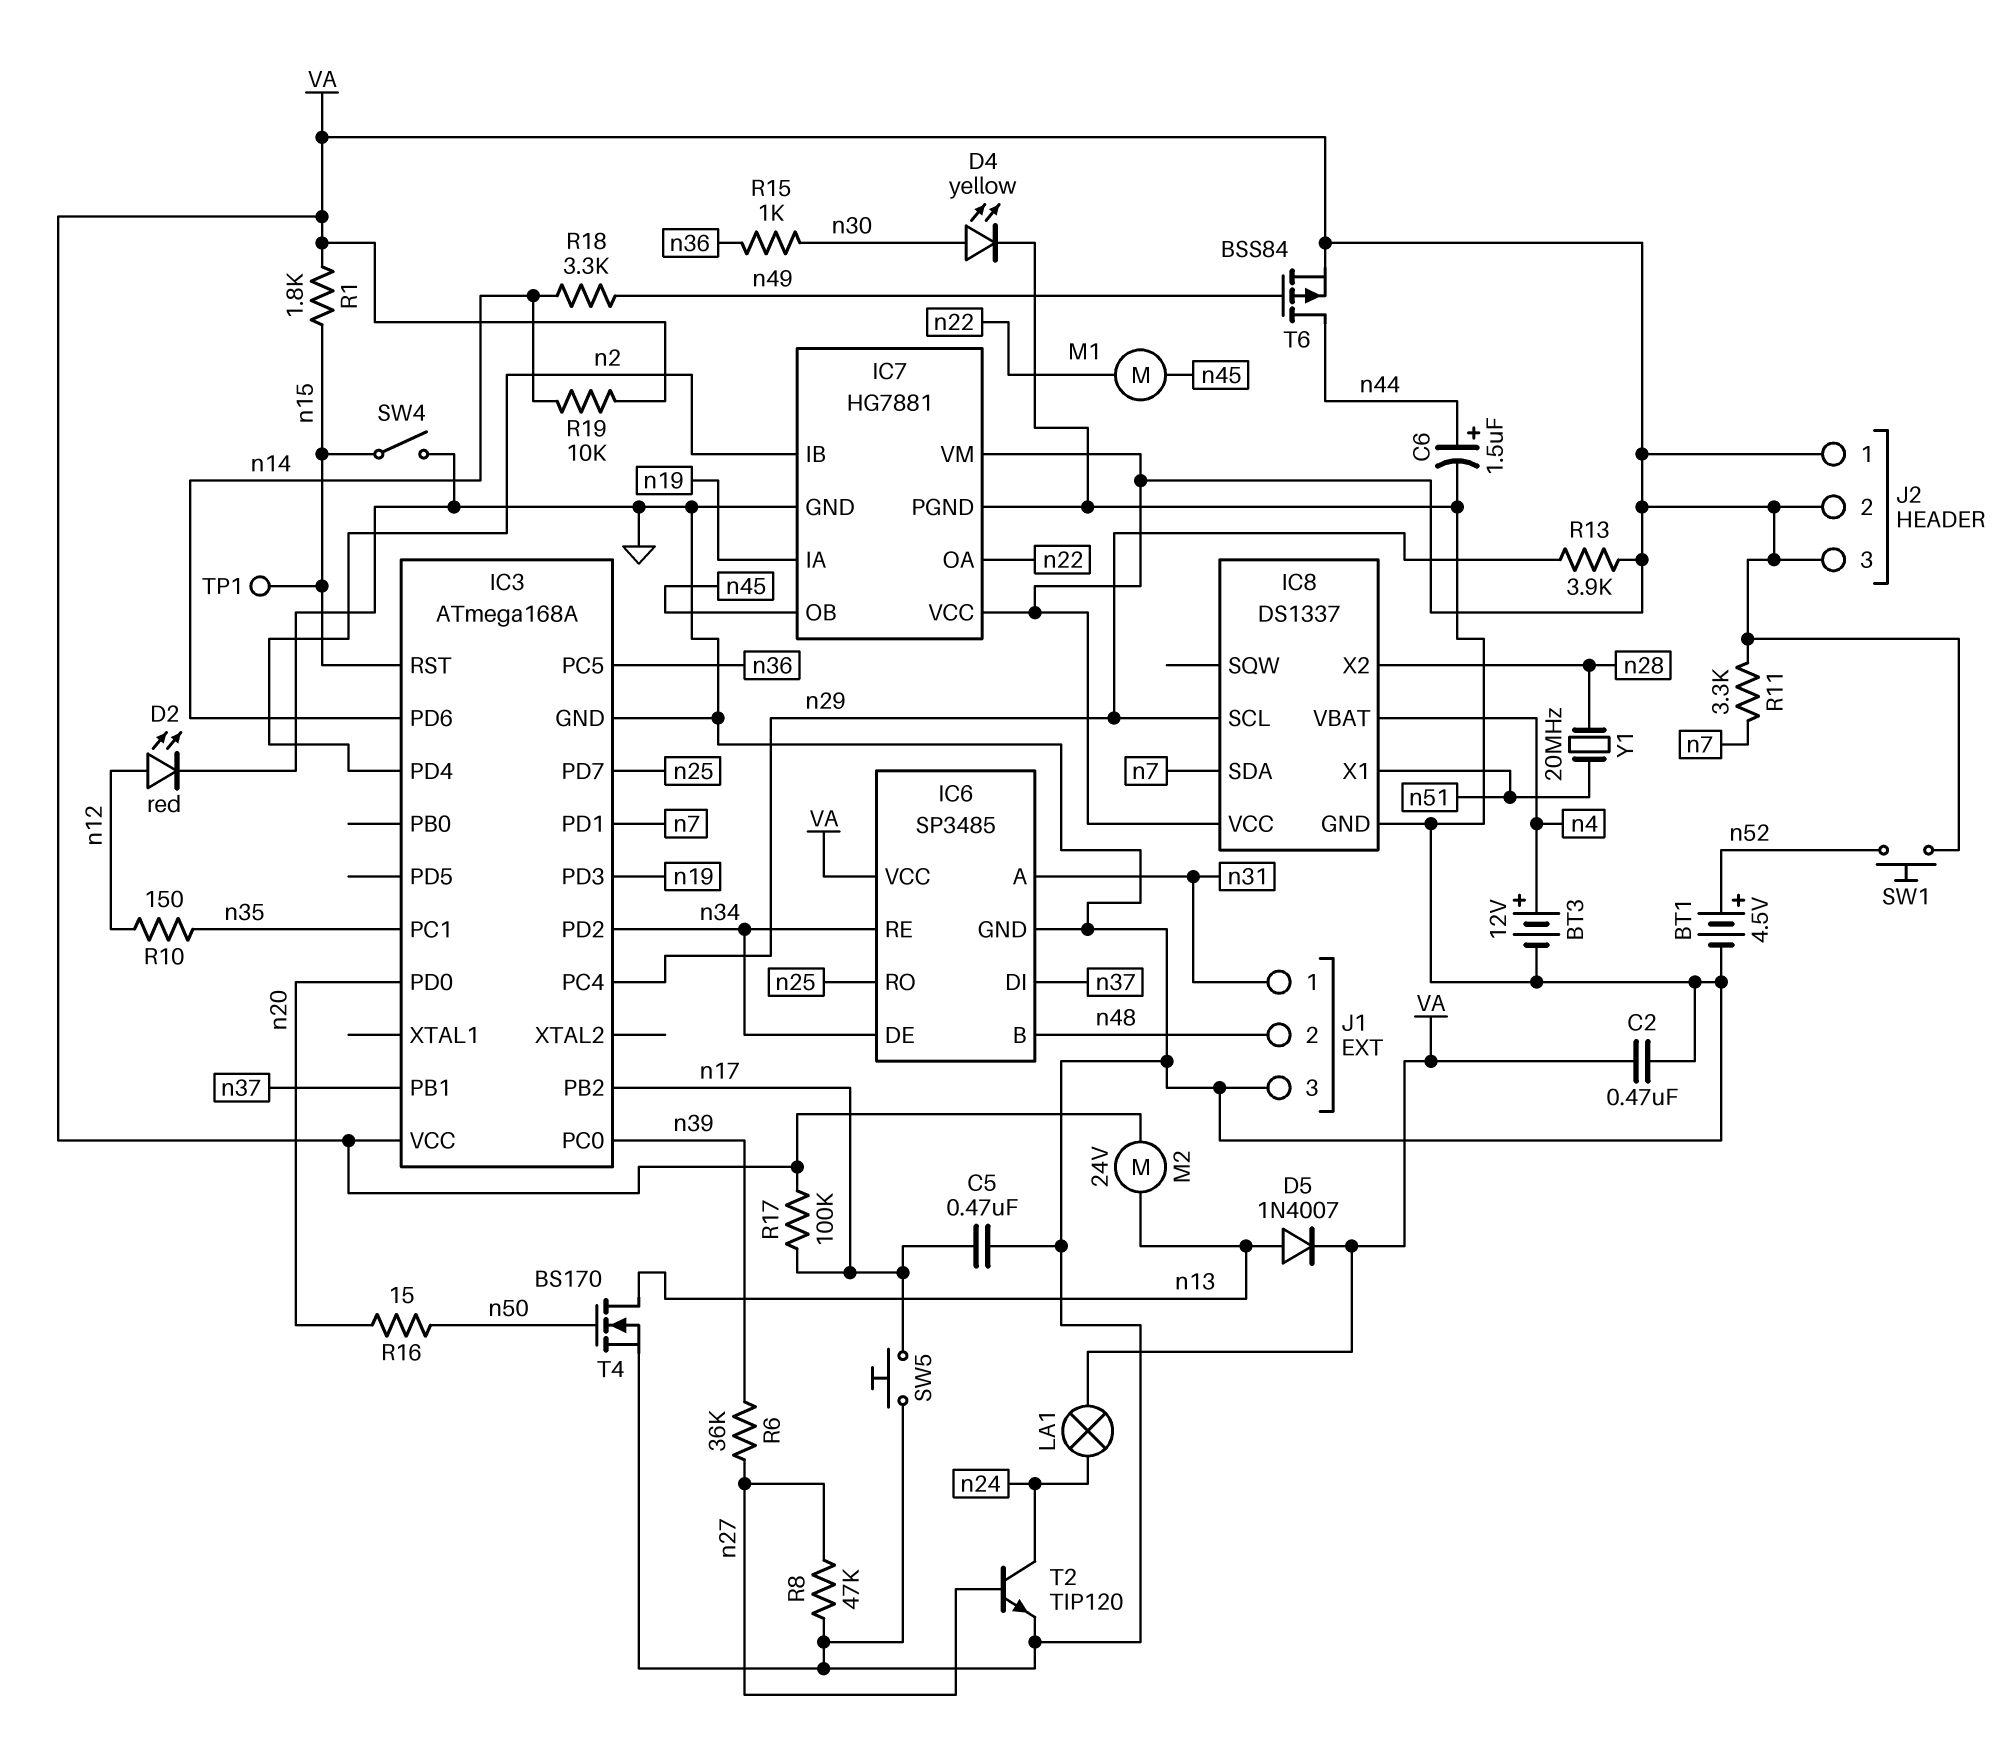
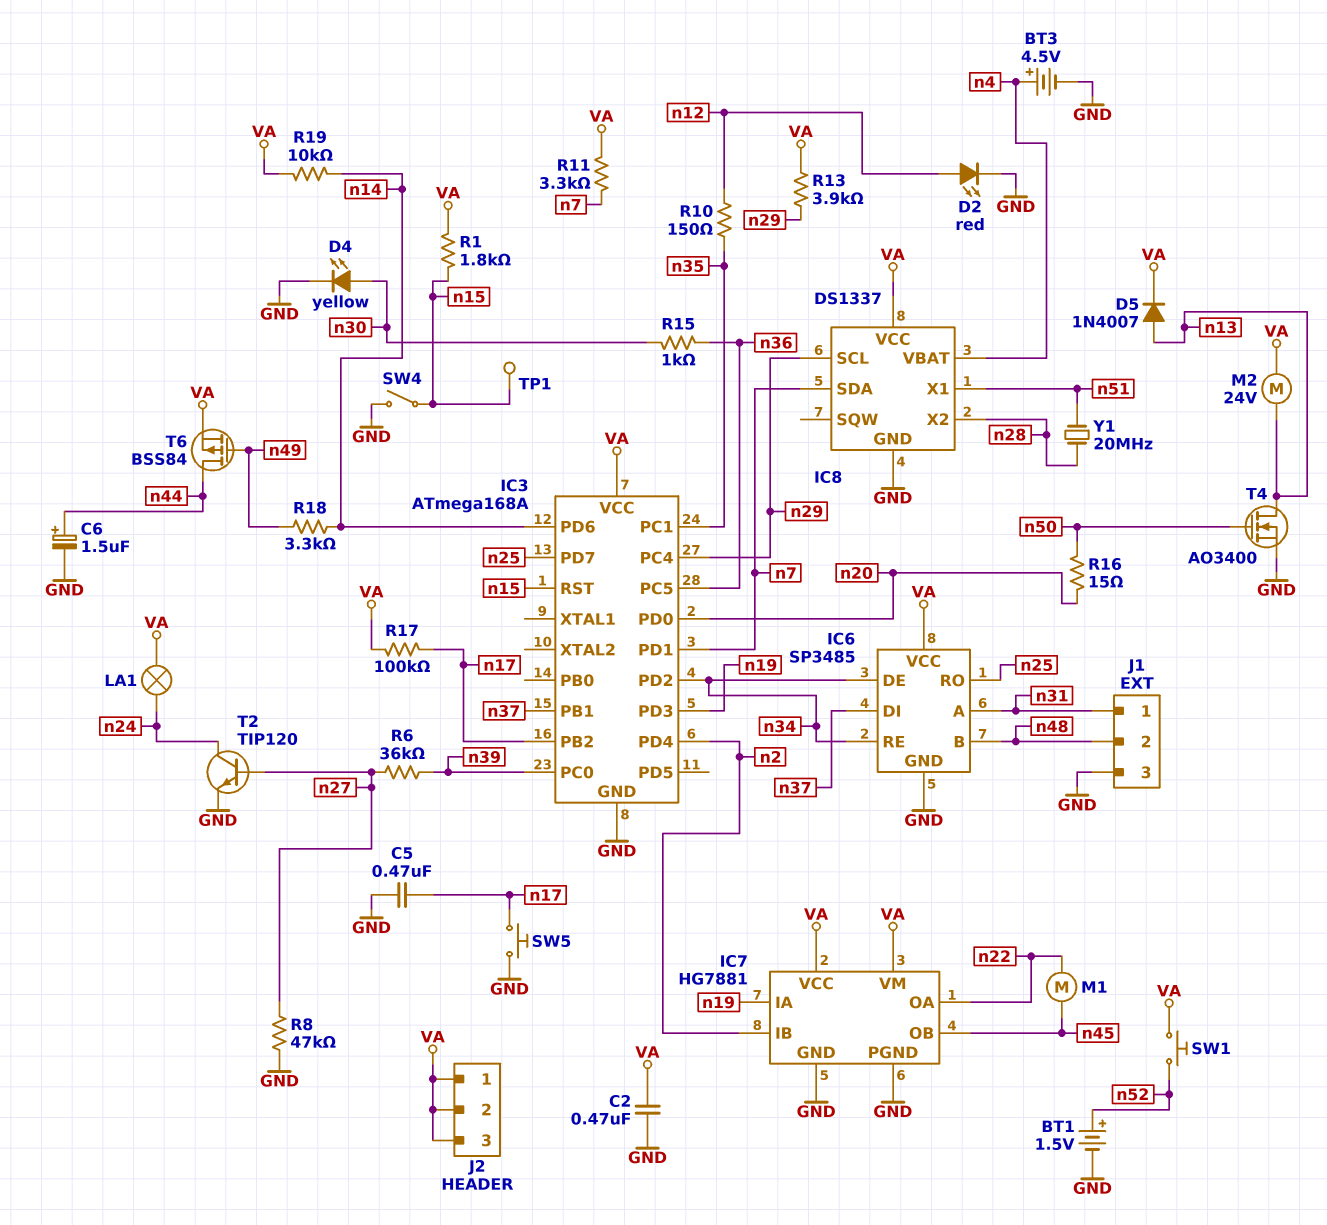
BT1: 4.5V (plus n52, minus GND) -> 1.5V (plus n52, minus GND)
BT3: 12V (plus n4, minus GND) -> 4.5V (plus n4, minus GND)
T4: NMOS BS170 (G n50, D n13, S GND) -> NMOS AO3400 (G n50, D n13, S GND)

